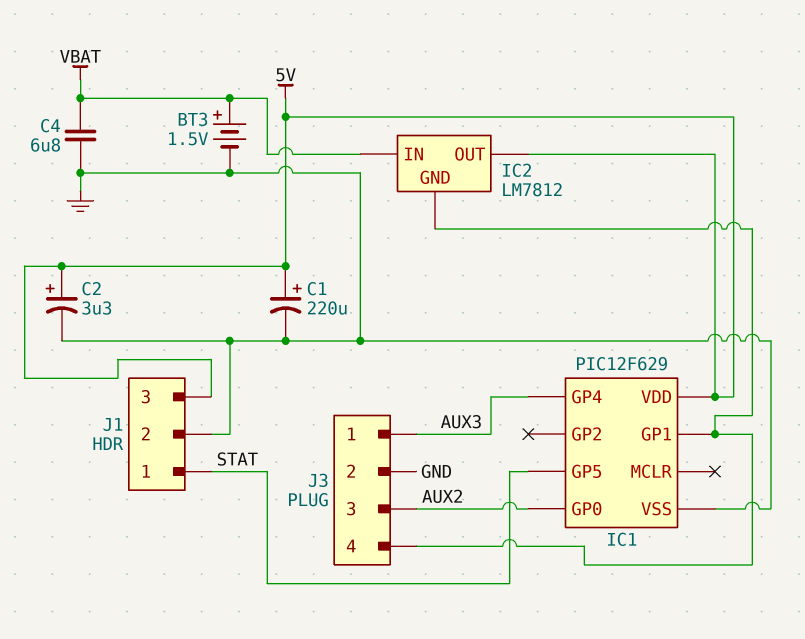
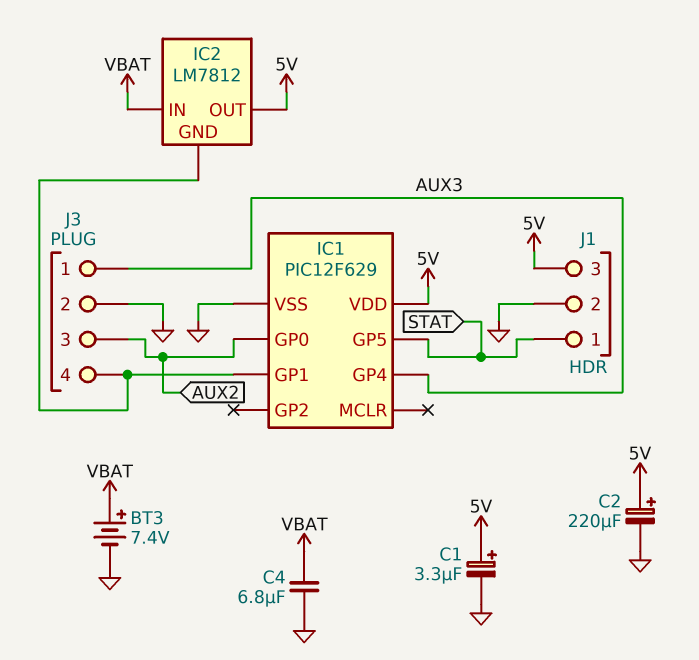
BT3: 1.5V (plus VBAT, minus GND) -> 7.4V (plus VBAT, minus GND)
C1: 220uF (plus 5V, minus GND) -> 3.3uF (plus 5V, minus GND)
C2: 3.3uF (plus 5V, minus GND) -> 220uF (plus 5V, minus GND)

